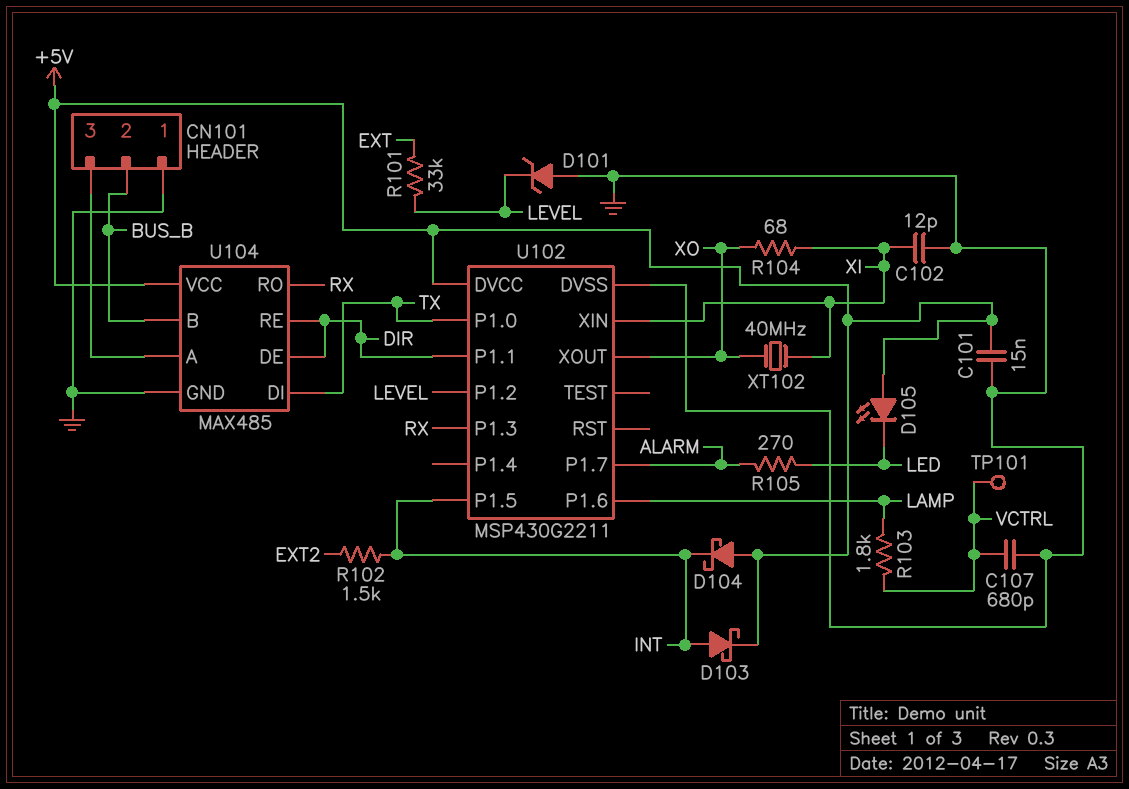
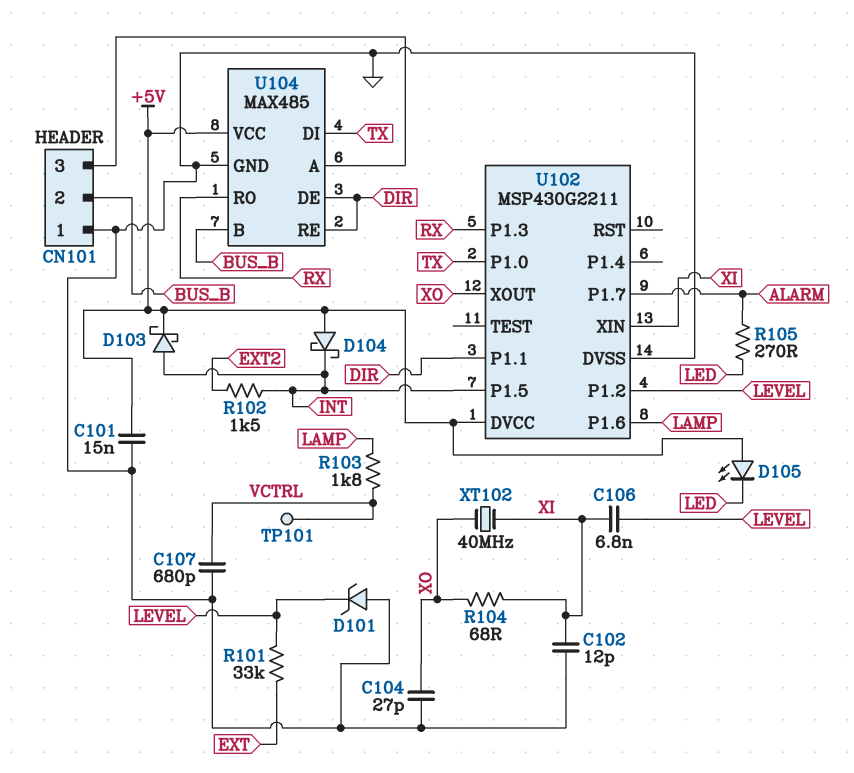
C104: none -> 27pF (GND, XO)
C106: none -> 6.8nF (LEVEL, XI)

